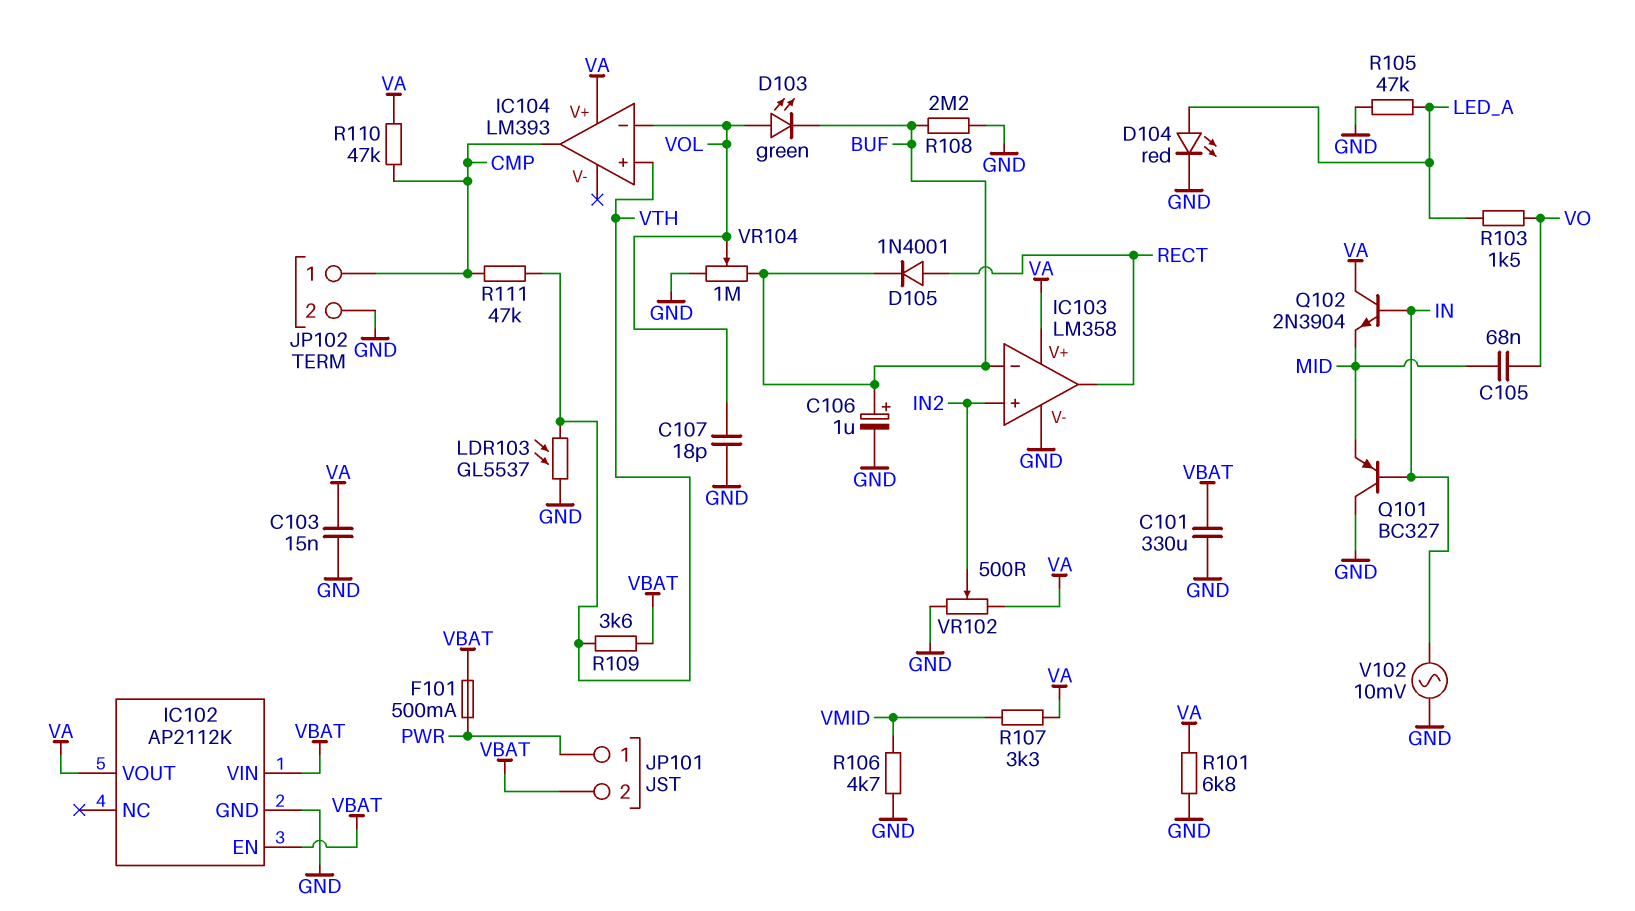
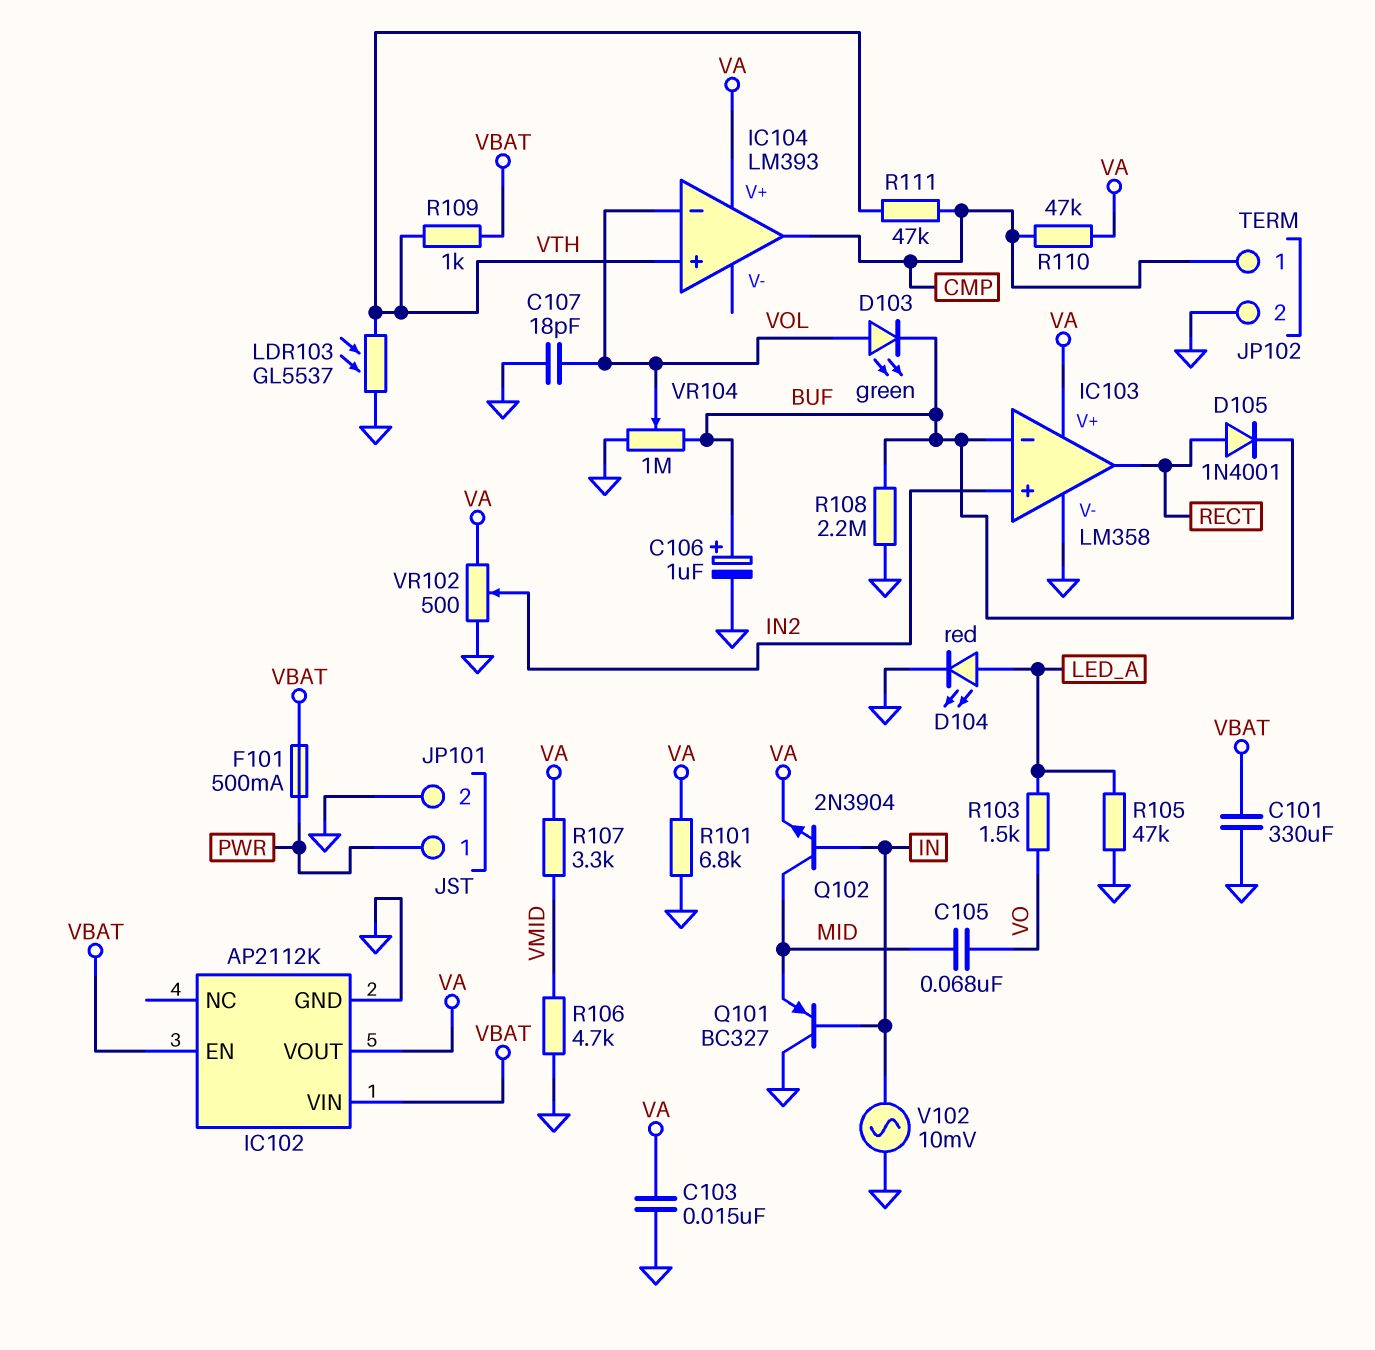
JP101 pin 2: VBAT -> GND
Q102: NPN 2N3904 (B IN, C VA, E MID) -> NPN 2N3904 (B IN, C MID, E VA)
R109: 3.6k (VBAT, VTH) -> 1k (VBAT, VTH)

